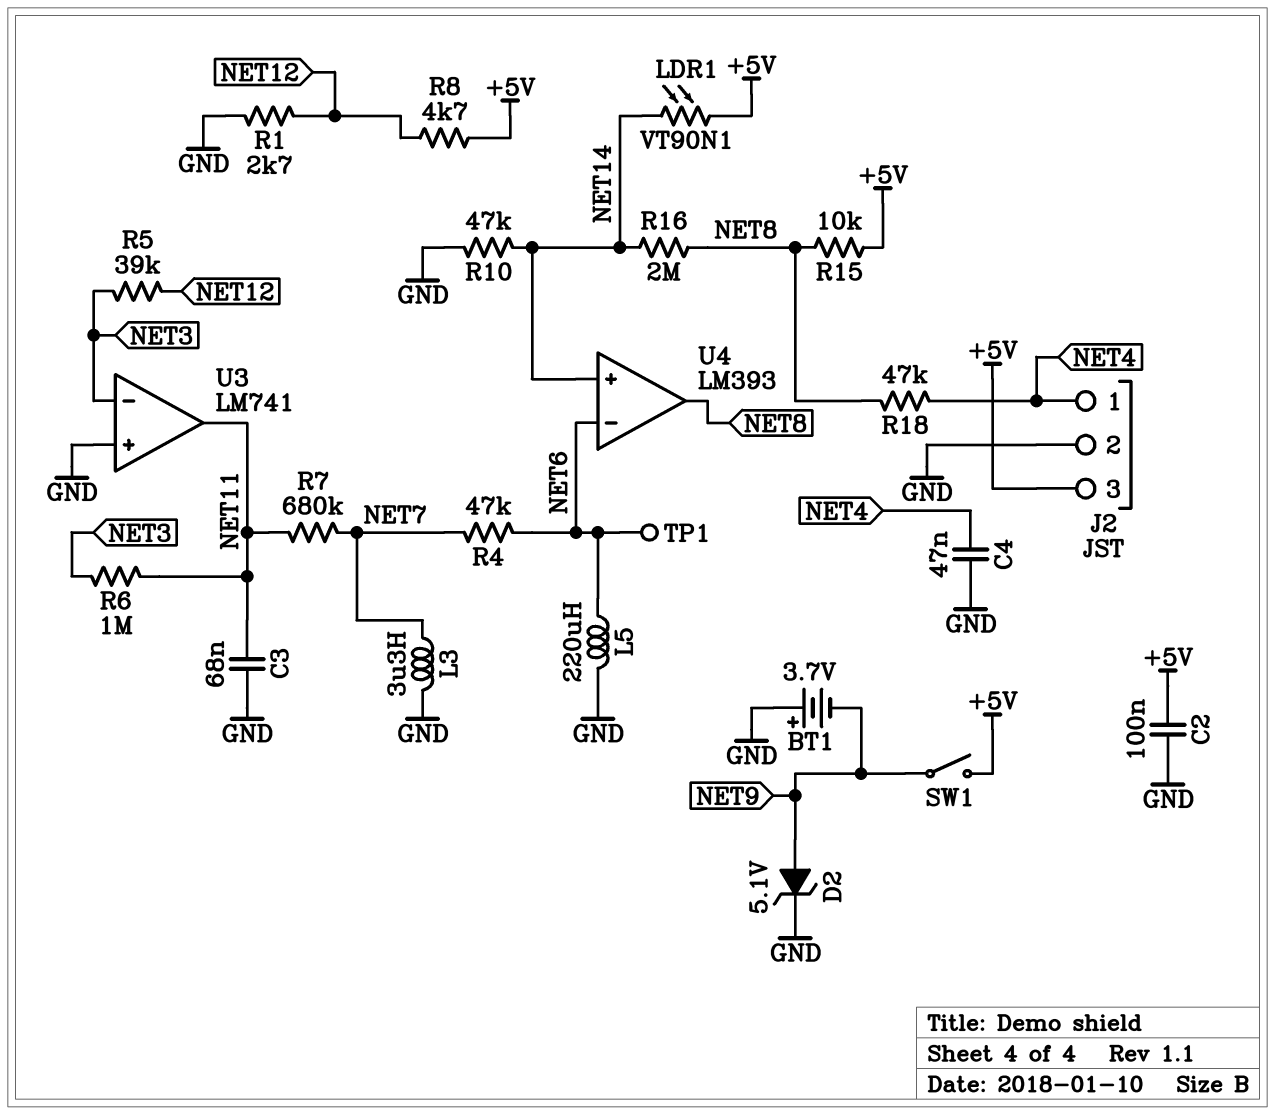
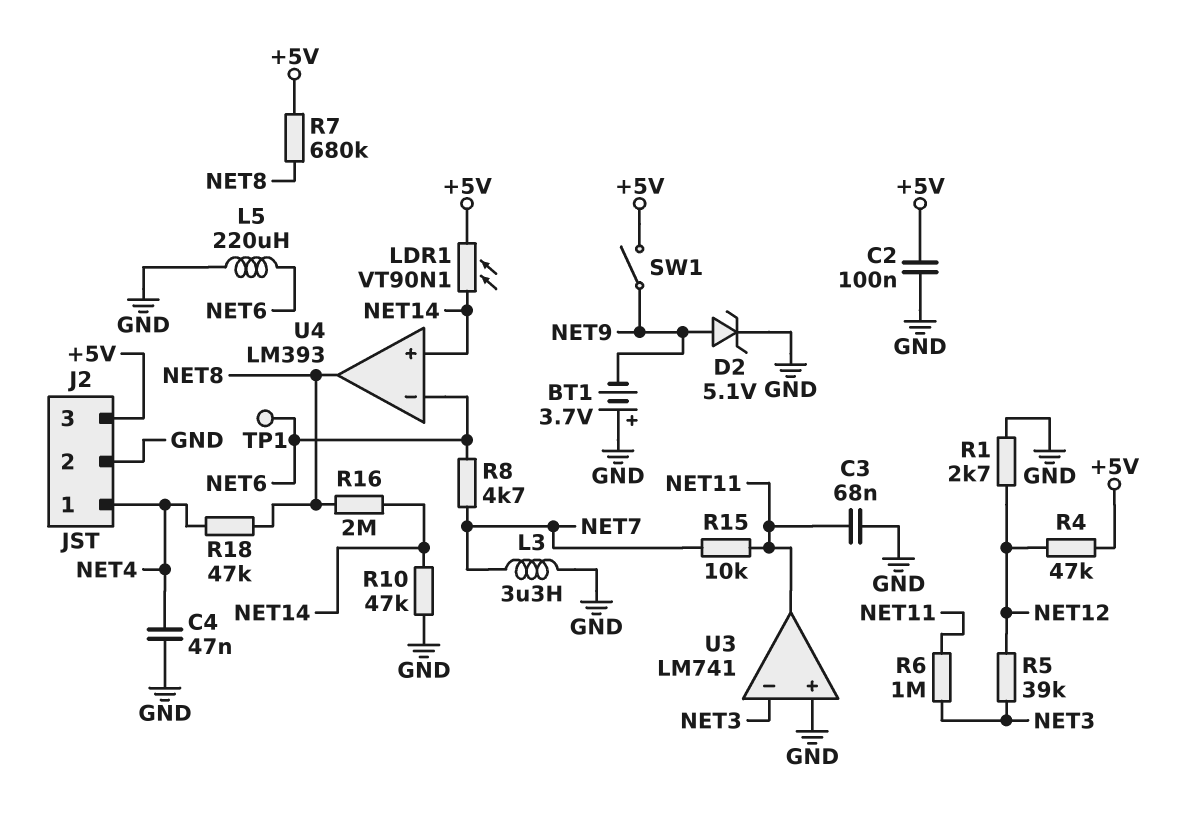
R4: 47k (NET6, NET7) -> 47k (+5V, NET12)
R7: 680k (NET7, NET11) -> 680k (+5V, NET8)
R8: 4.7k (+5V, NET12) -> 4.7k (NET6, NET7)
R15: 10k (+5V, NET8) -> 10k (NET7, NET11)

